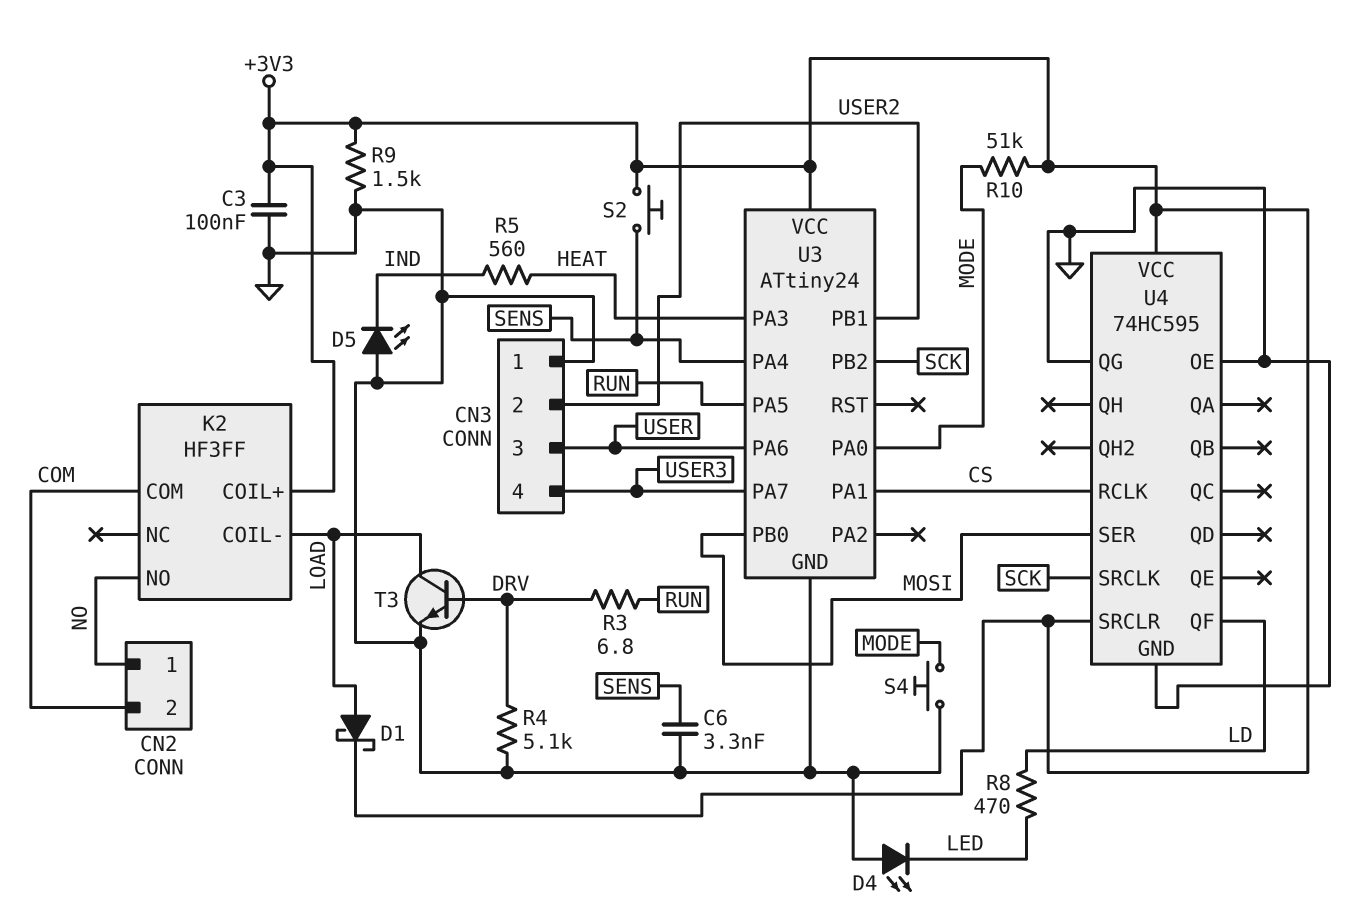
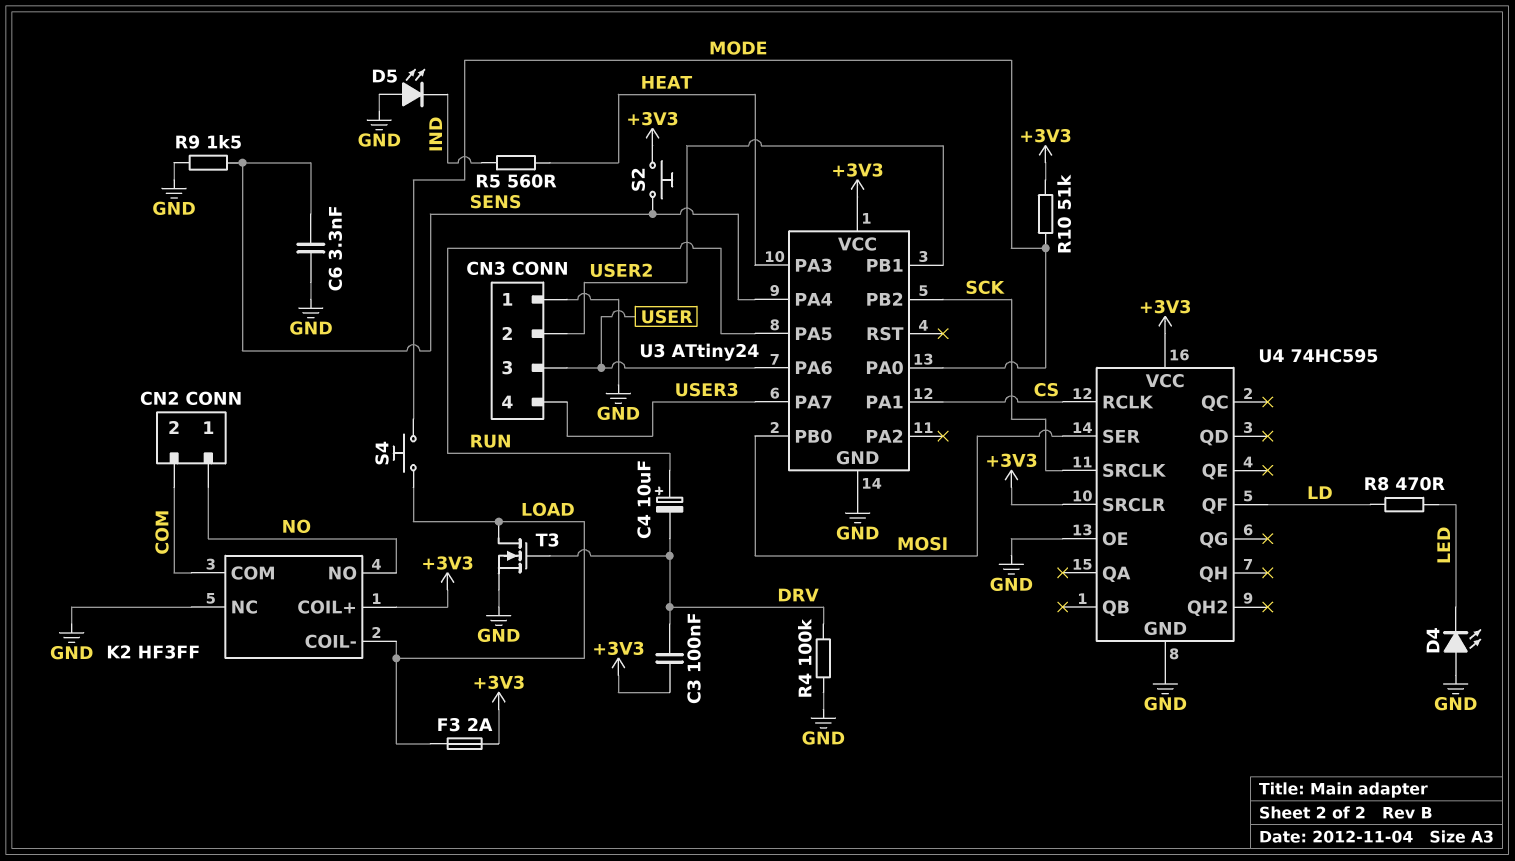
C3: 100nF (+3V3, GND) -> 100nF (+3V3, DRV)
C4: none -> 10uF (plus RUN, minus DRV)
D1: schottky (A LOAD, K +3V3) -> none
F3: none -> 2A (+3V3, LOAD)
K2 pin NC: none -> GND
R3: 6.8 (DRV, RUN) -> none
R4: 5.1k (DRV, GND) -> 100k (DRV, GND)
R9: 1.5k (+3V3, GND) -> 1.5k (GND, SENS)
S4: button (GND, MODE) -> button (LOAD, MODE)
T3: NPN (B DRV, C LOAD, E GND) -> NMOS (G DRV, D LOAD, S GND)
U4 pin QG: GND -> none

